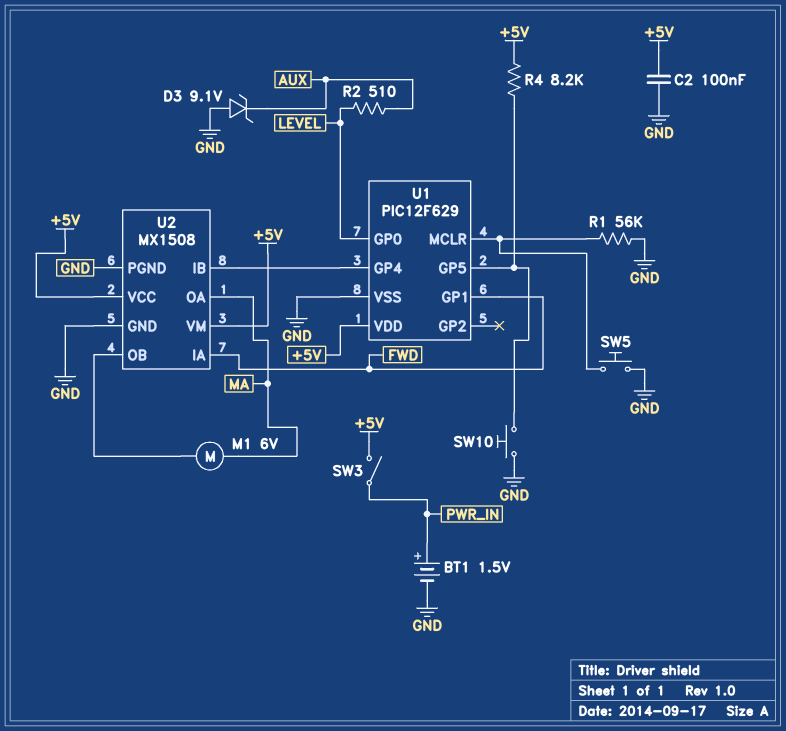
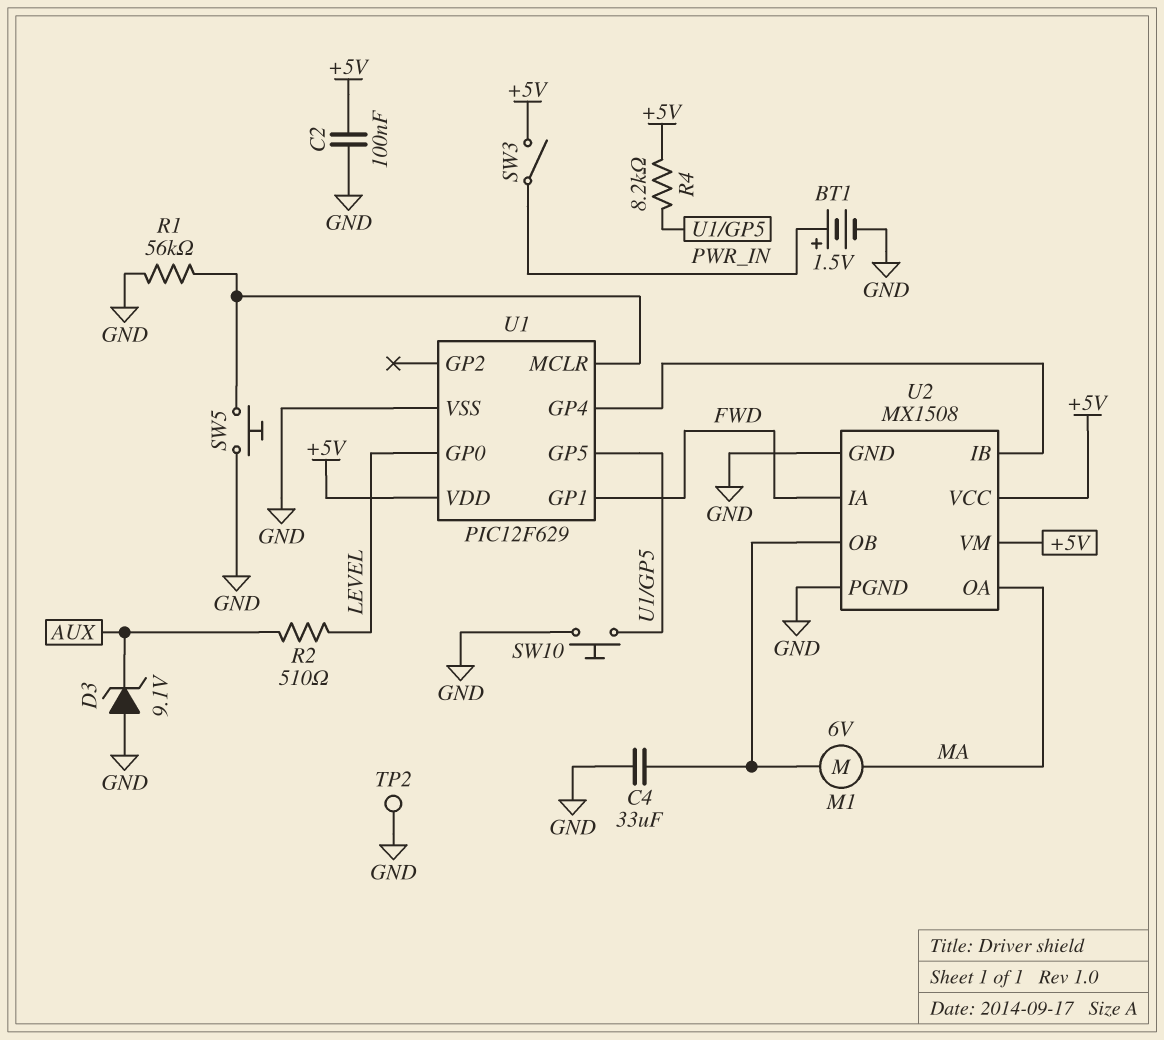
C4: none -> 33uF (GND, U2/OB)
TP2: none -> test point (GND)

